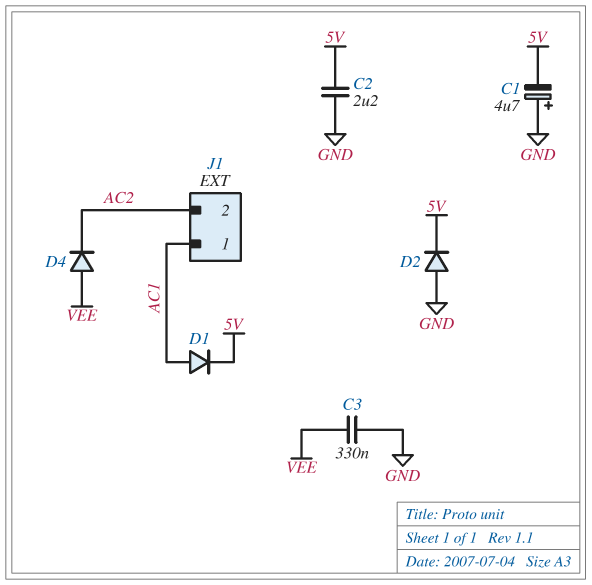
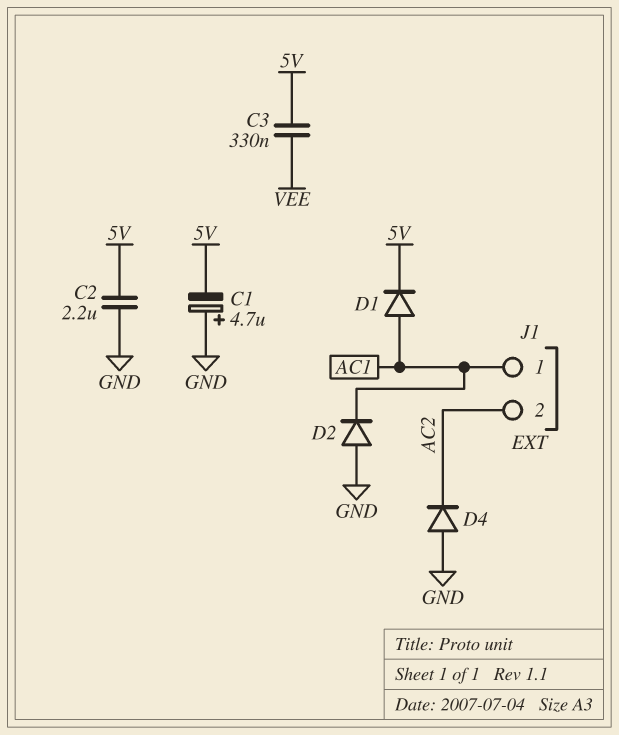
C3: 330nF (GND, VEE) -> 330nF (5V, VEE)
D2: diode (A GND, K 5V) -> diode (A GND, K AC1)
D4: diode (A VEE, K AC2) -> diode (A GND, K AC2)

